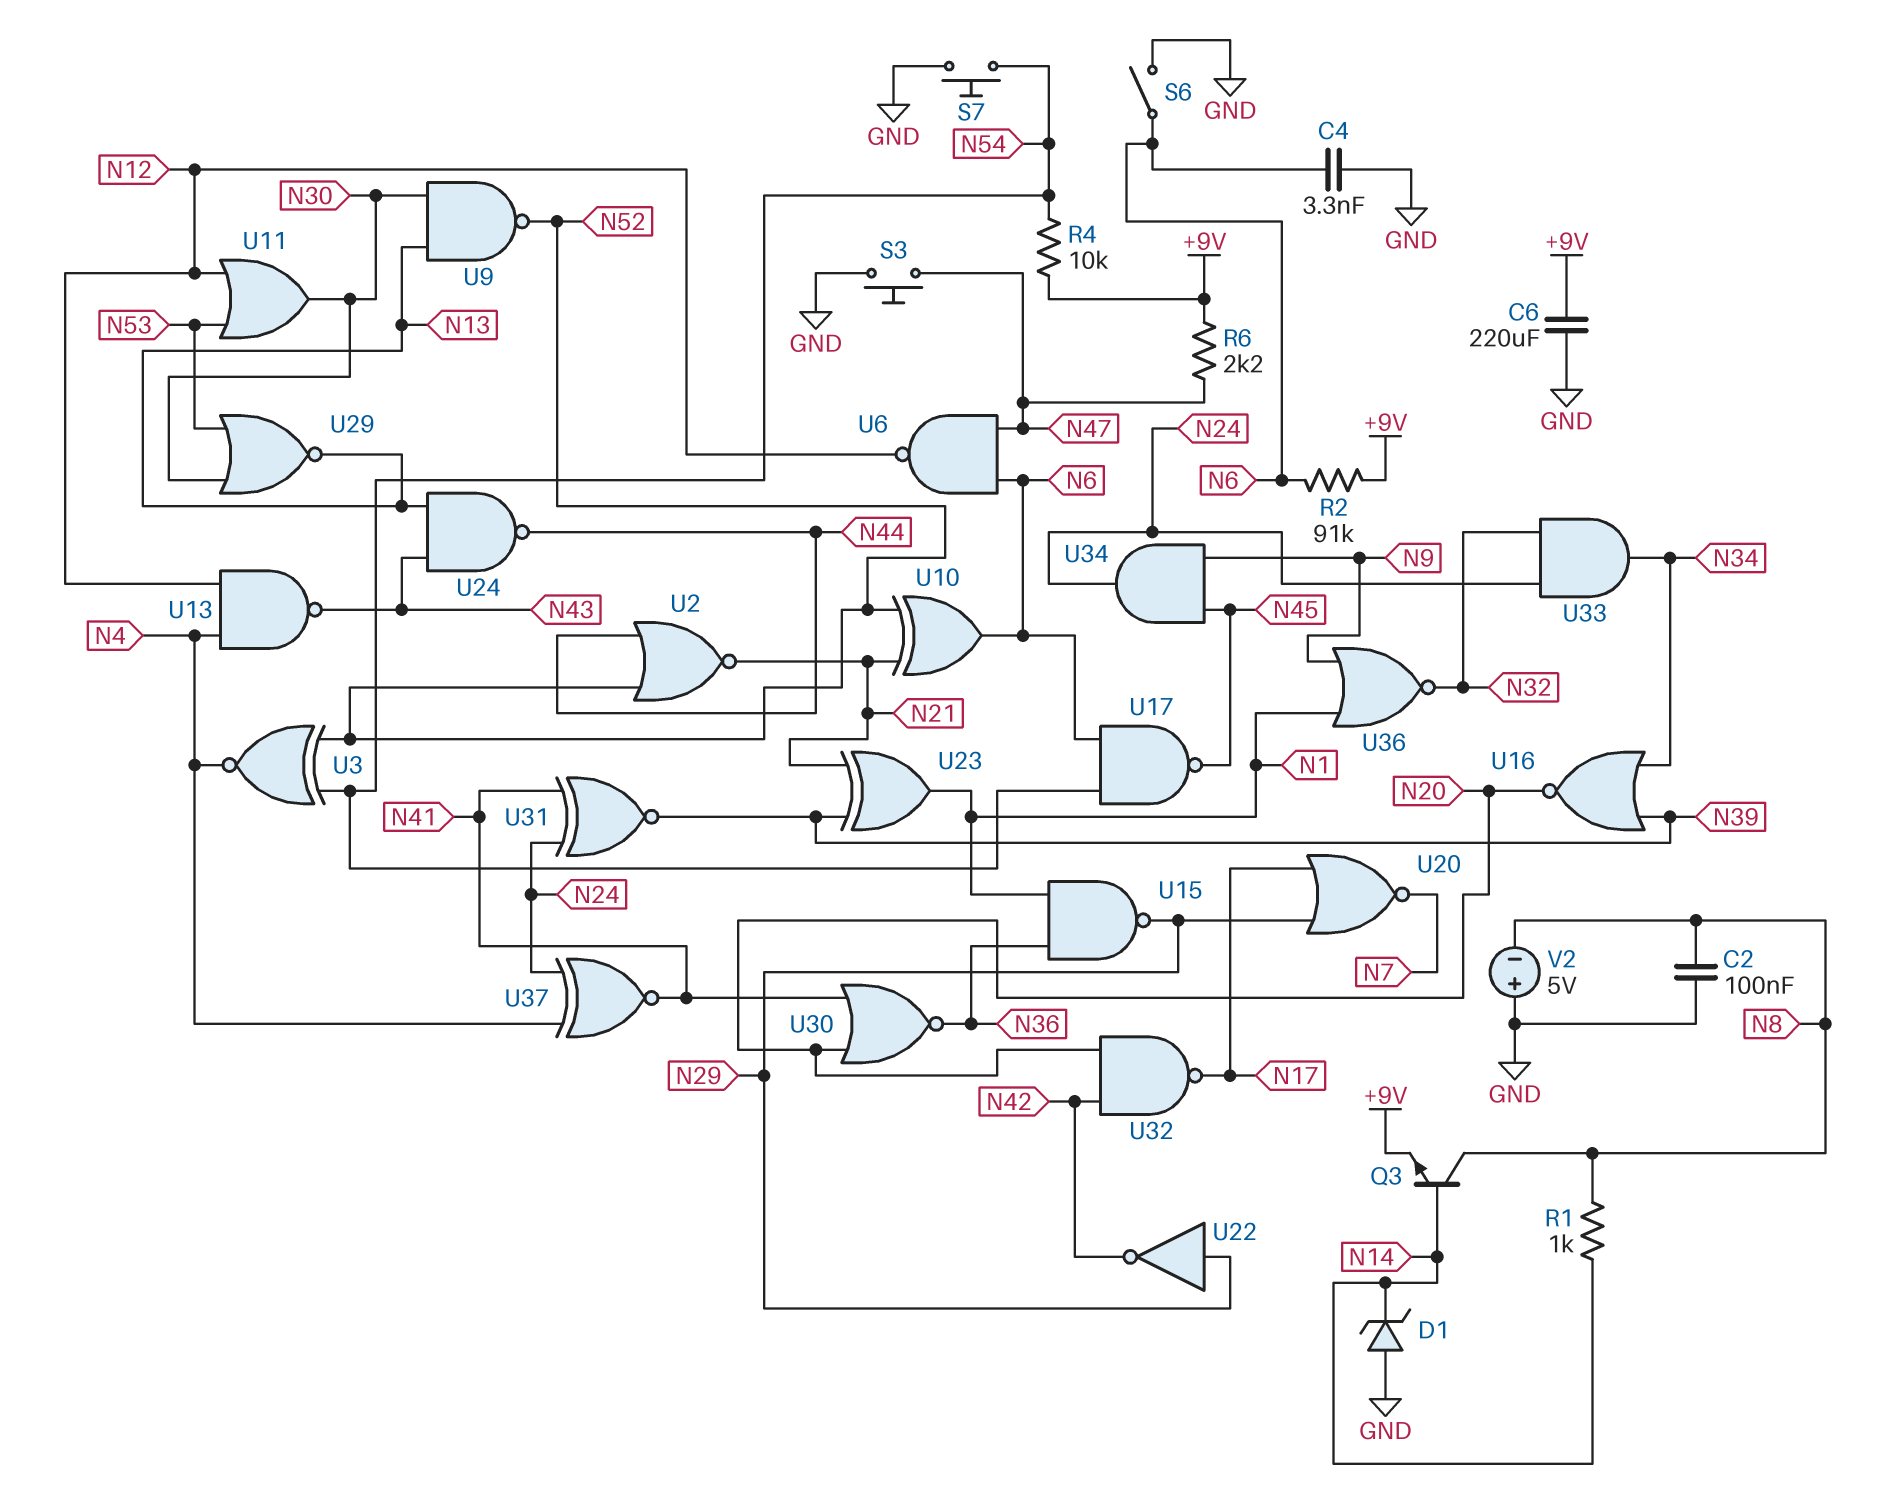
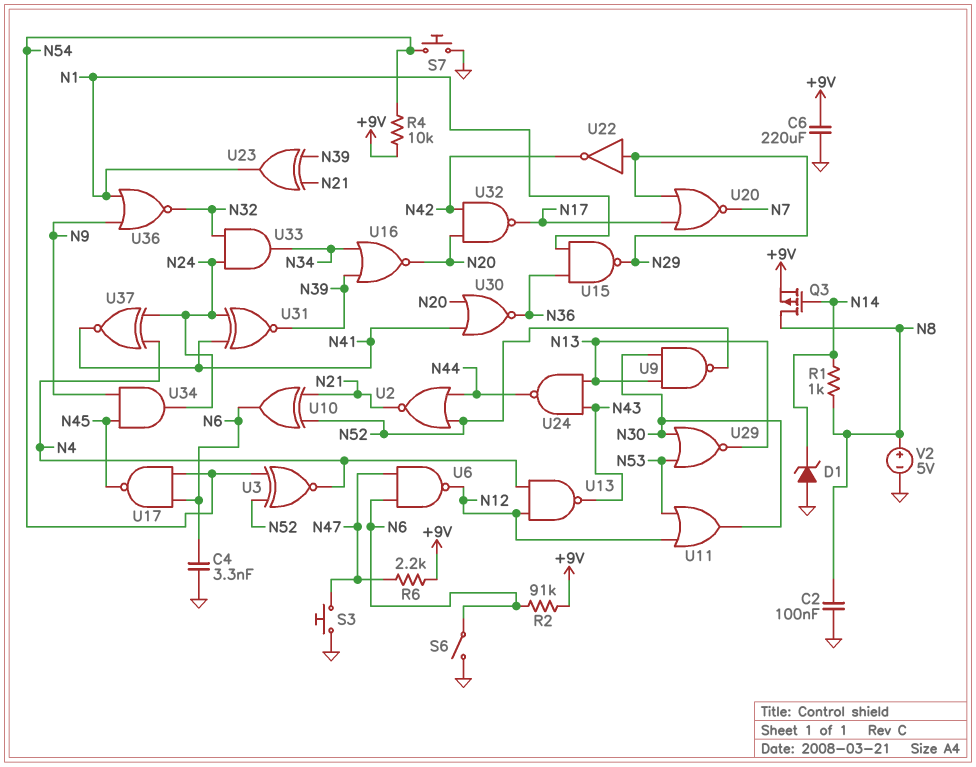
Q3: NPN (B N14, C N8, E +9V) -> PMOS (G N14, D N8, S +9V)
V2: 5V (plus GND, minus N8) -> 5V (plus N8, minus GND)

